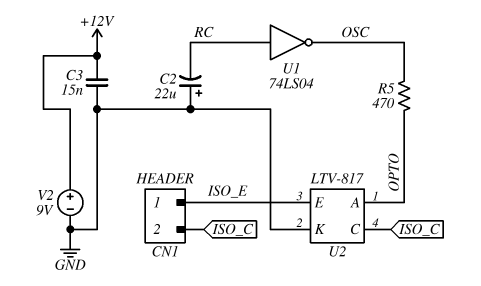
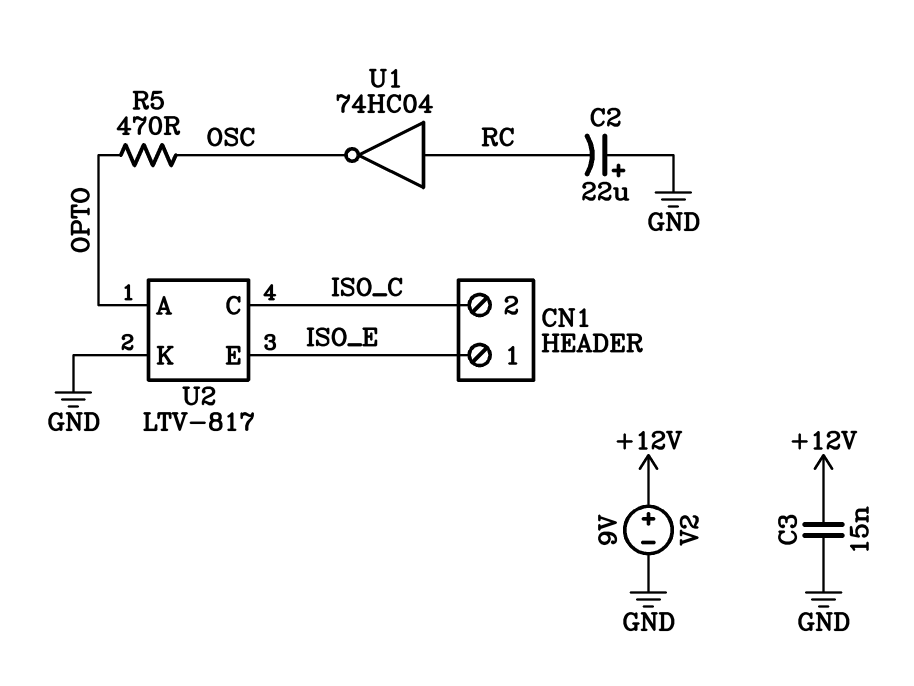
U1: NOT 74LS04 (in RC, out OSC) -> NOT 74HC04 (in RC, out OSC)

